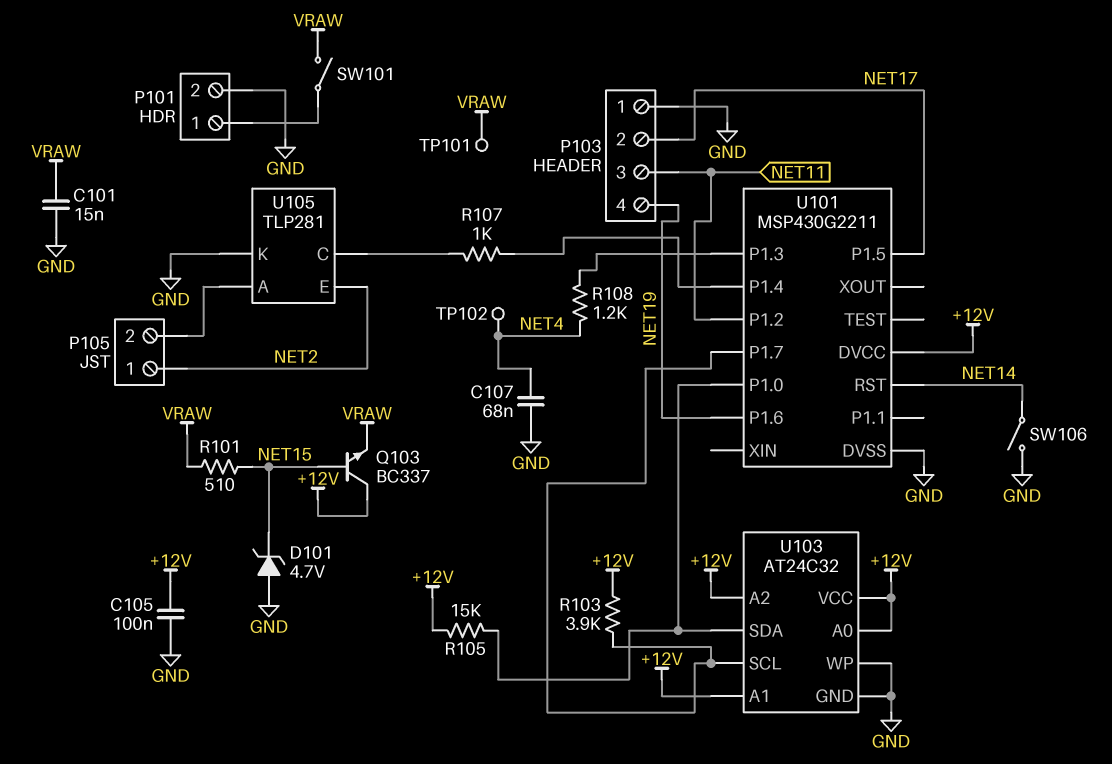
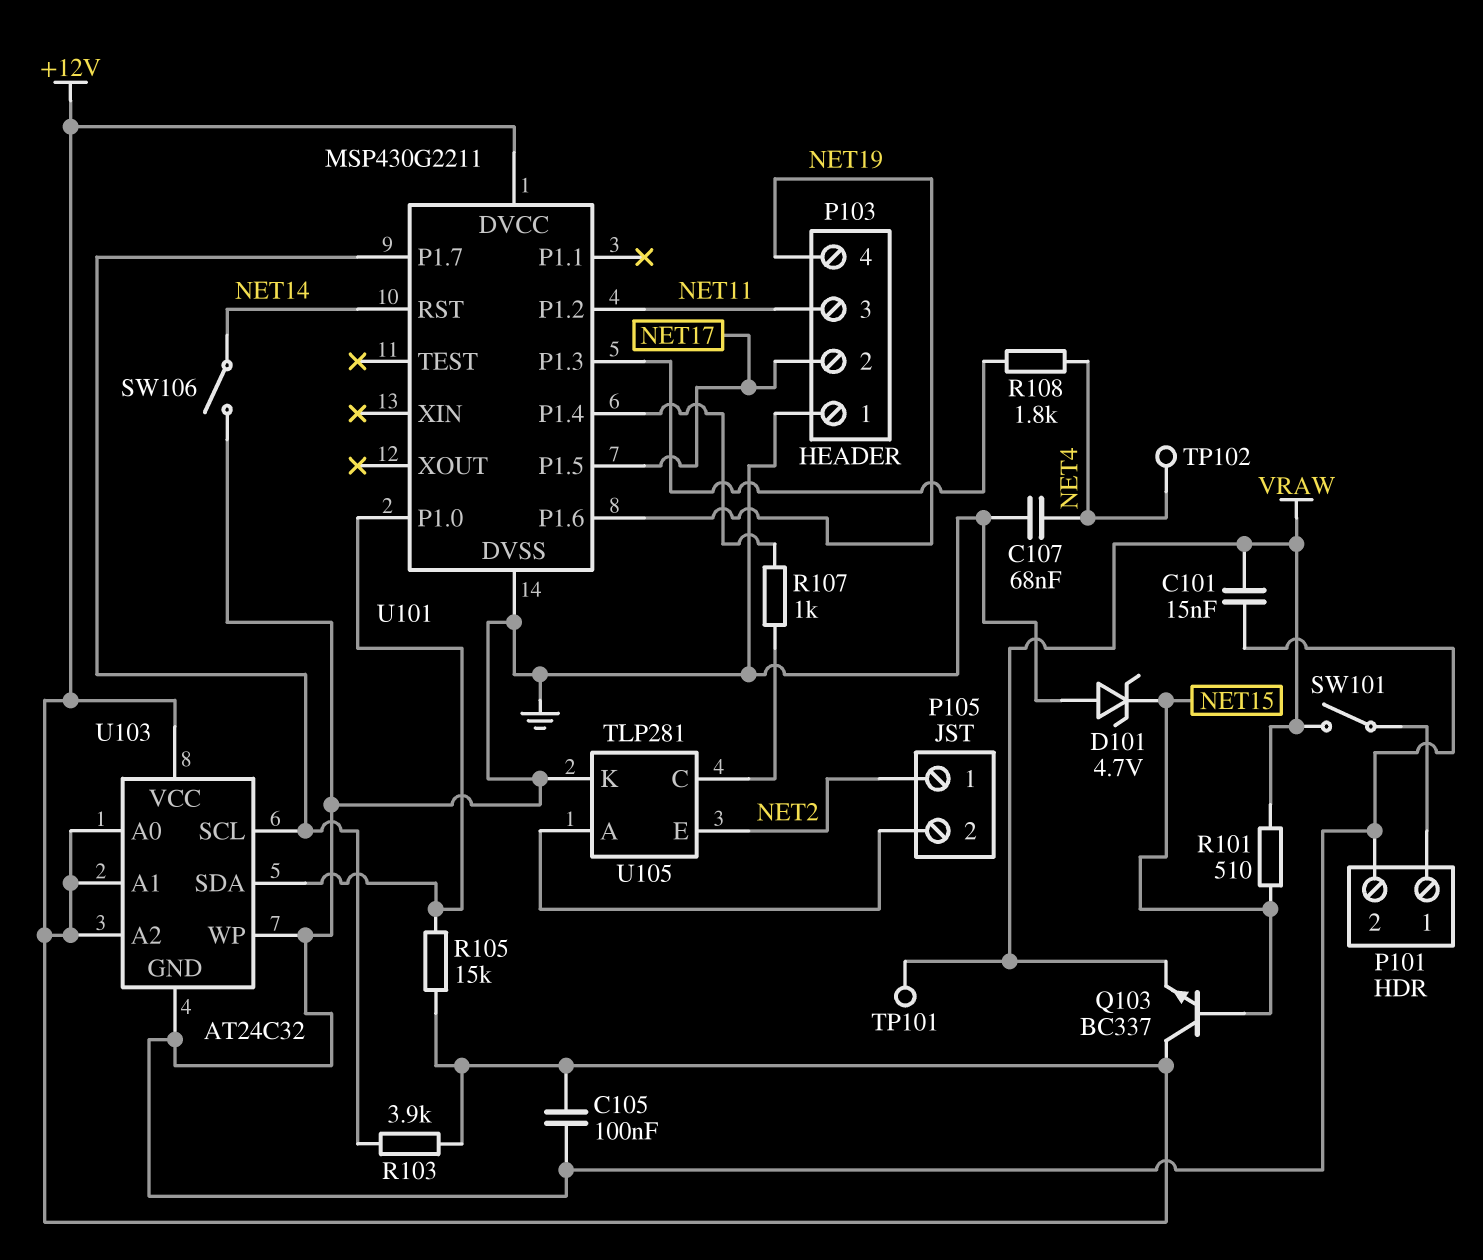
R108: 1.2k (NET4, U101/P1.3) -> 1.8k (NET4, U101/P1.3)

